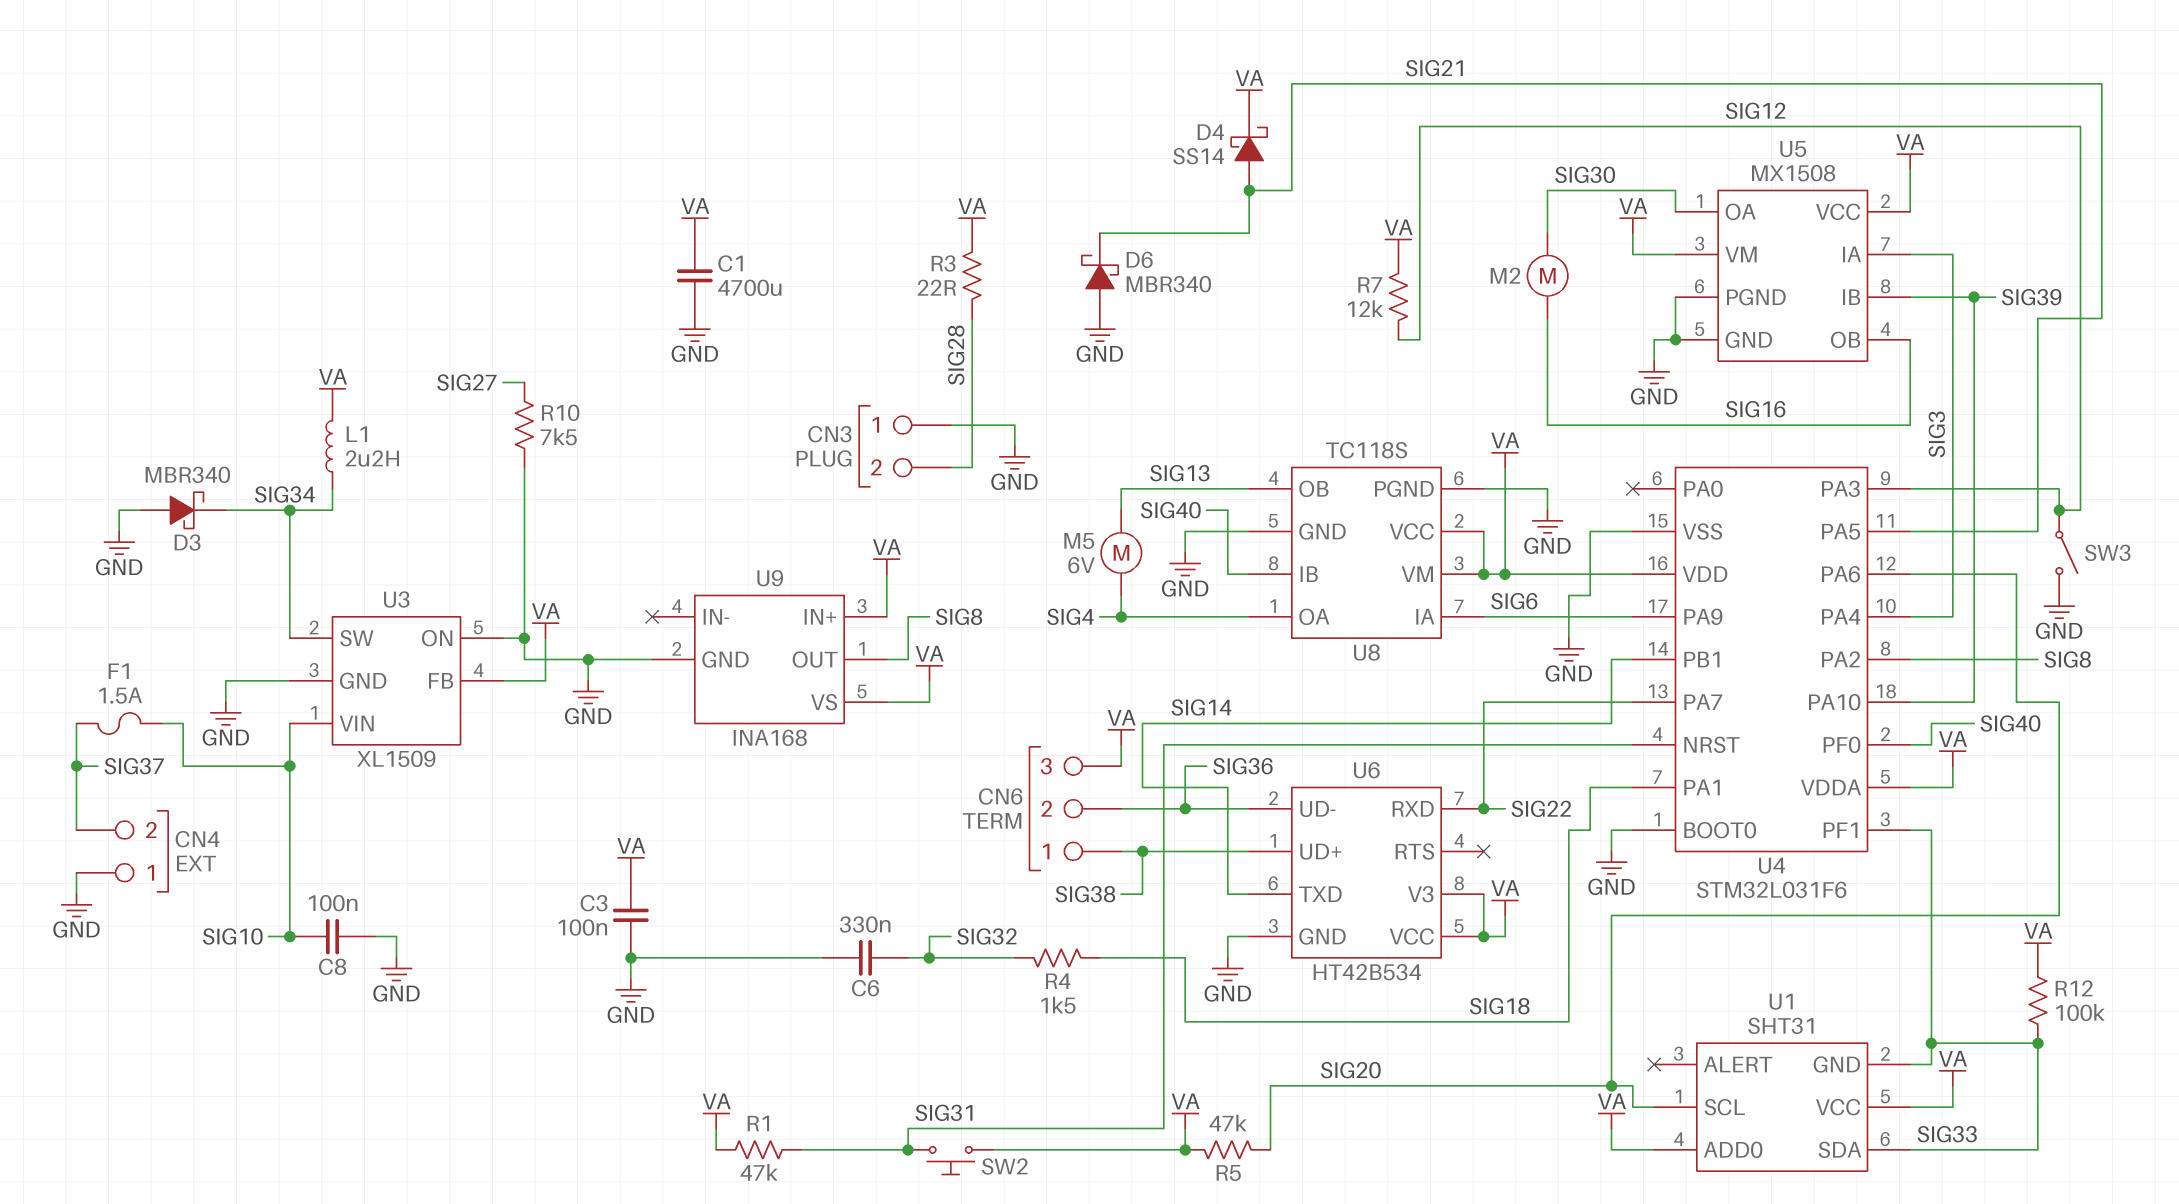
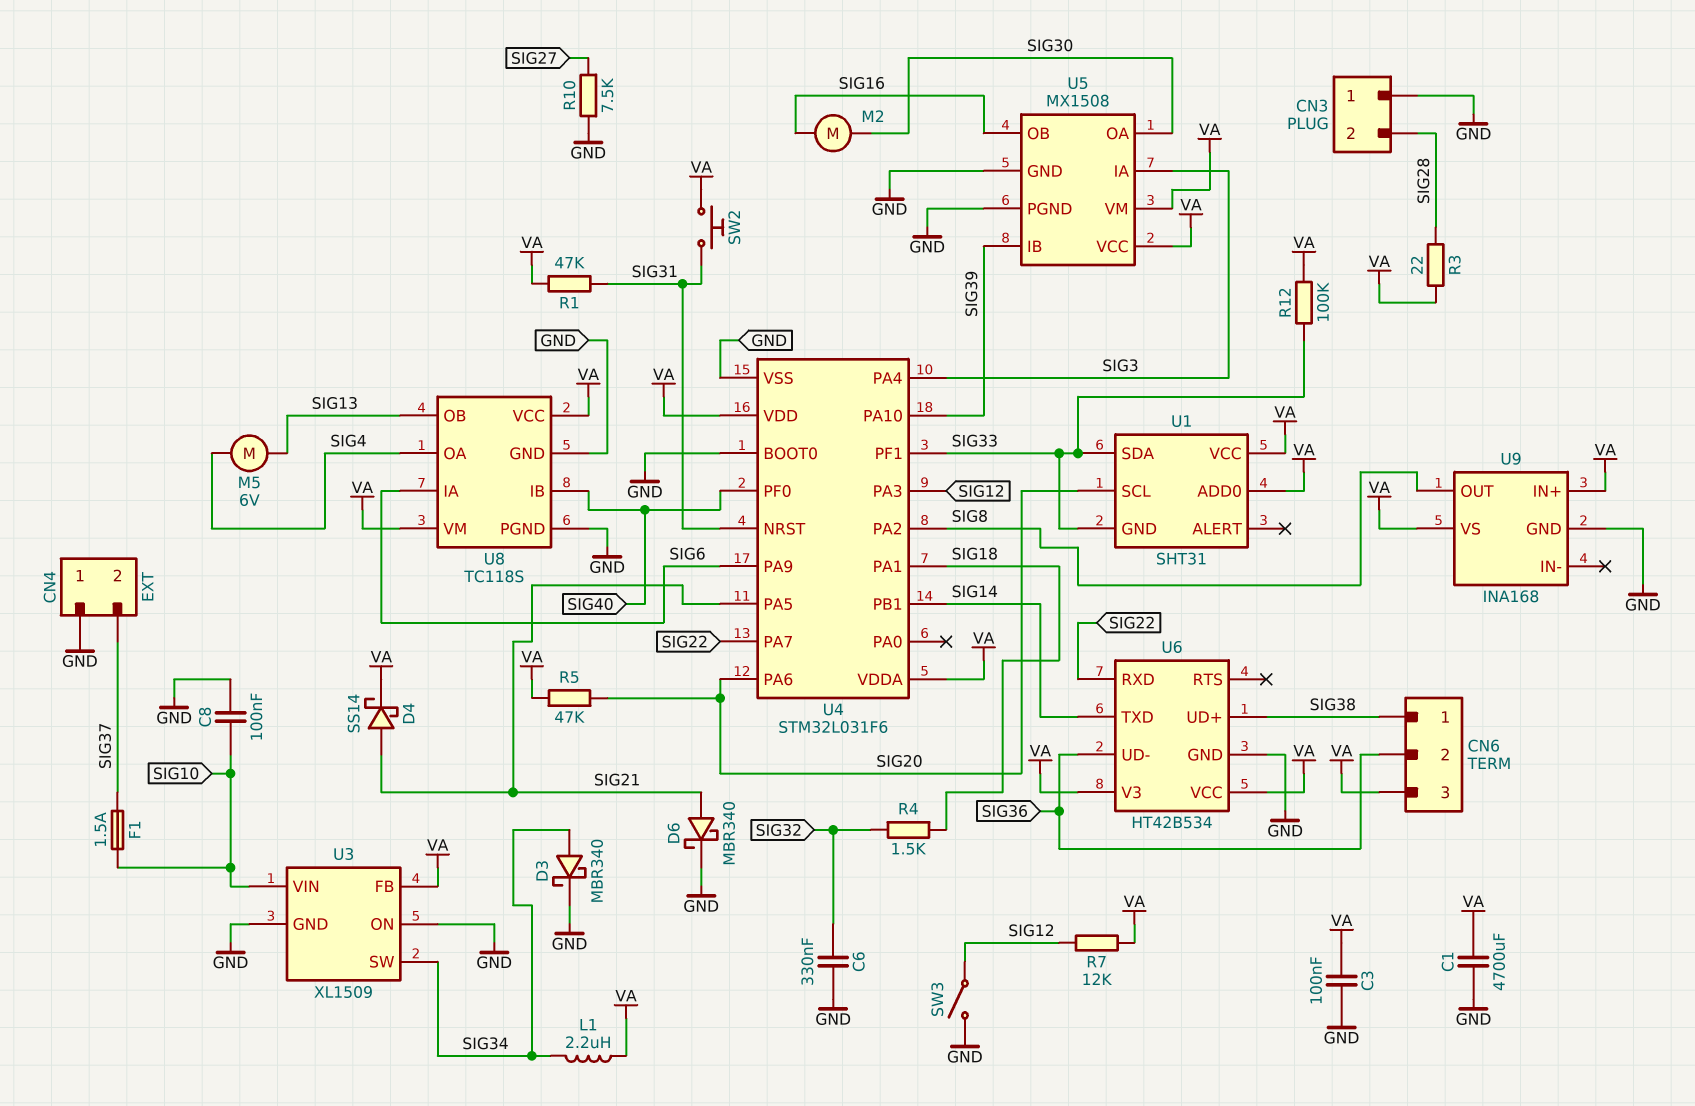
D3: schottky MBR340 (A GND, K SIG34) -> schottky MBR340 (A SIG34, K GND)
D6: schottky MBR340 (A GND, K SIG21) -> schottky MBR340 (A SIG21, K GND)

